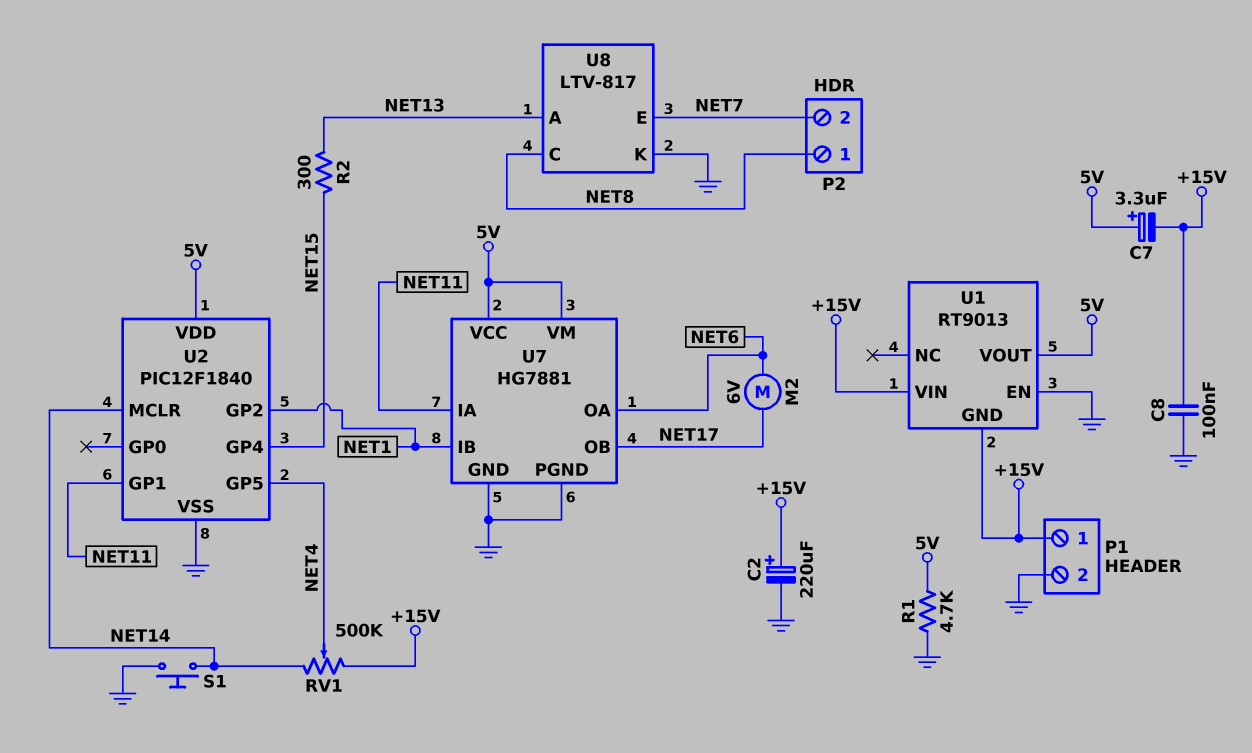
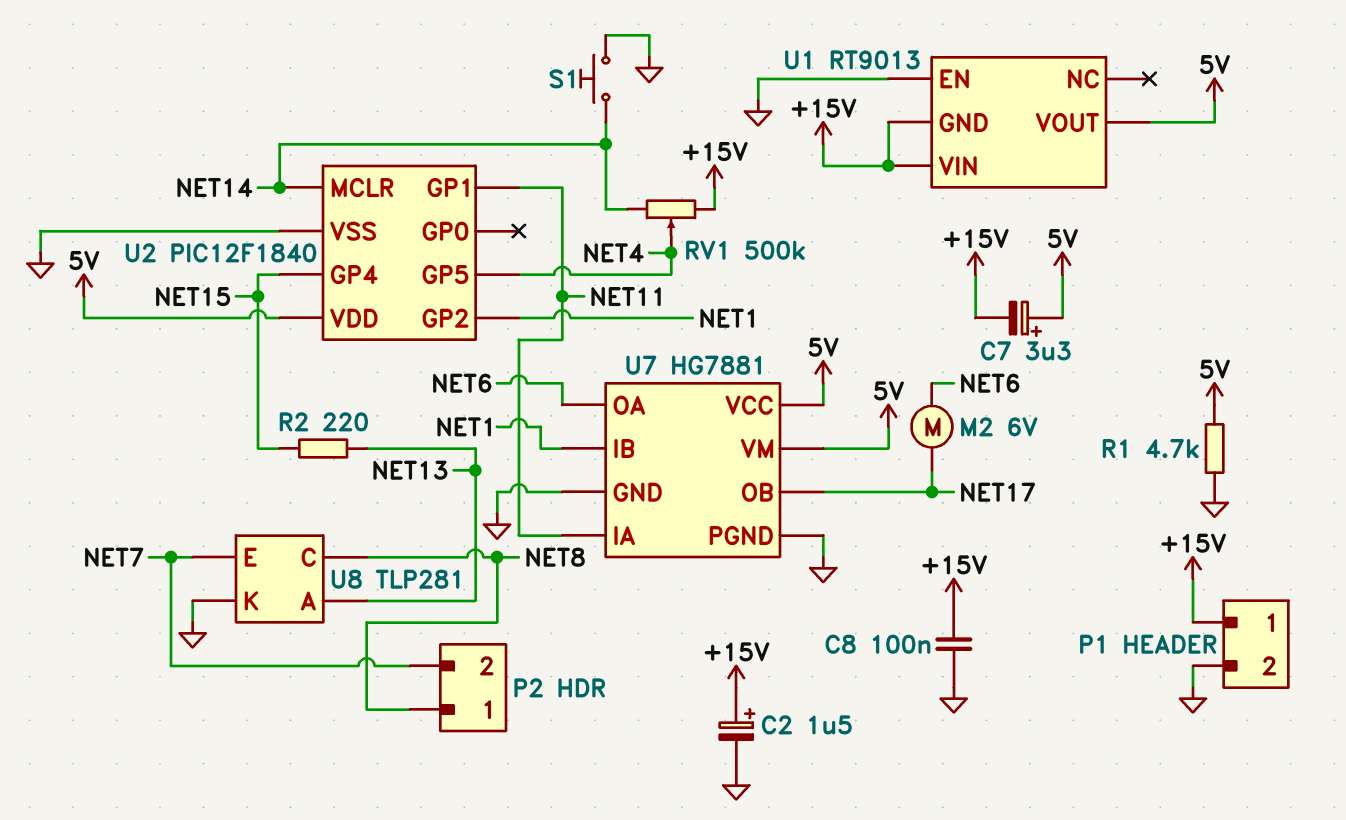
C2: 220uF (plus +15V, minus GND) -> 1.5uF (plus +15V, minus GND)
R2: 300 (NET13, NET15) -> 220 (NET13, NET15)
U8: LTV-817 -> TLP281

